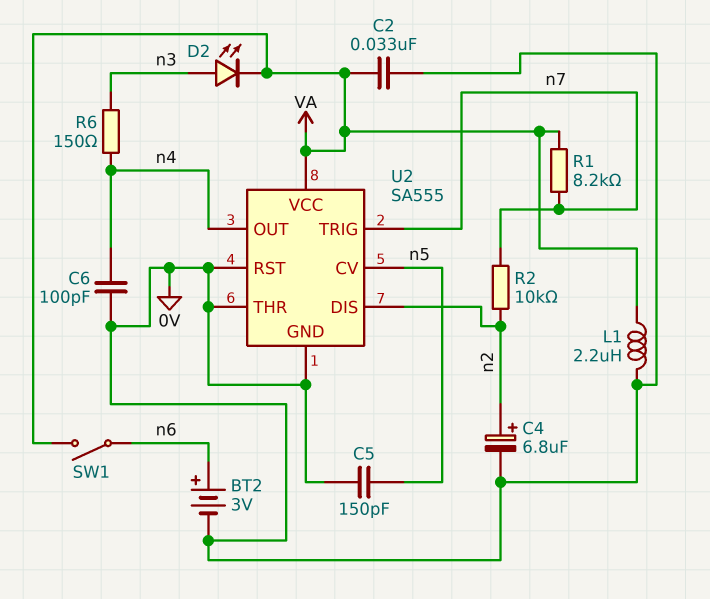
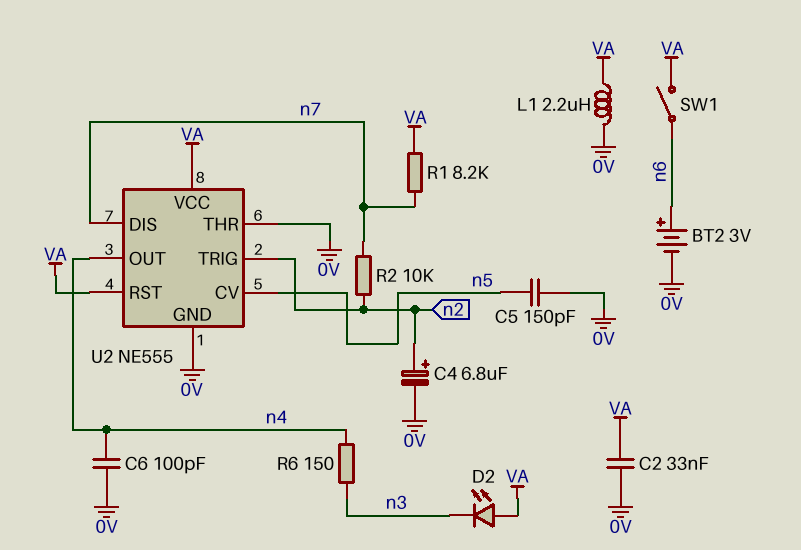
D2: LED (A n3, K VA) -> LED (A VA, K n3)
U2: SA555 -> NE555
U2 pin DIS: n2 -> n7
U2 pin RST: 0V -> VA
U2 pin TRIG: n7 -> n2

